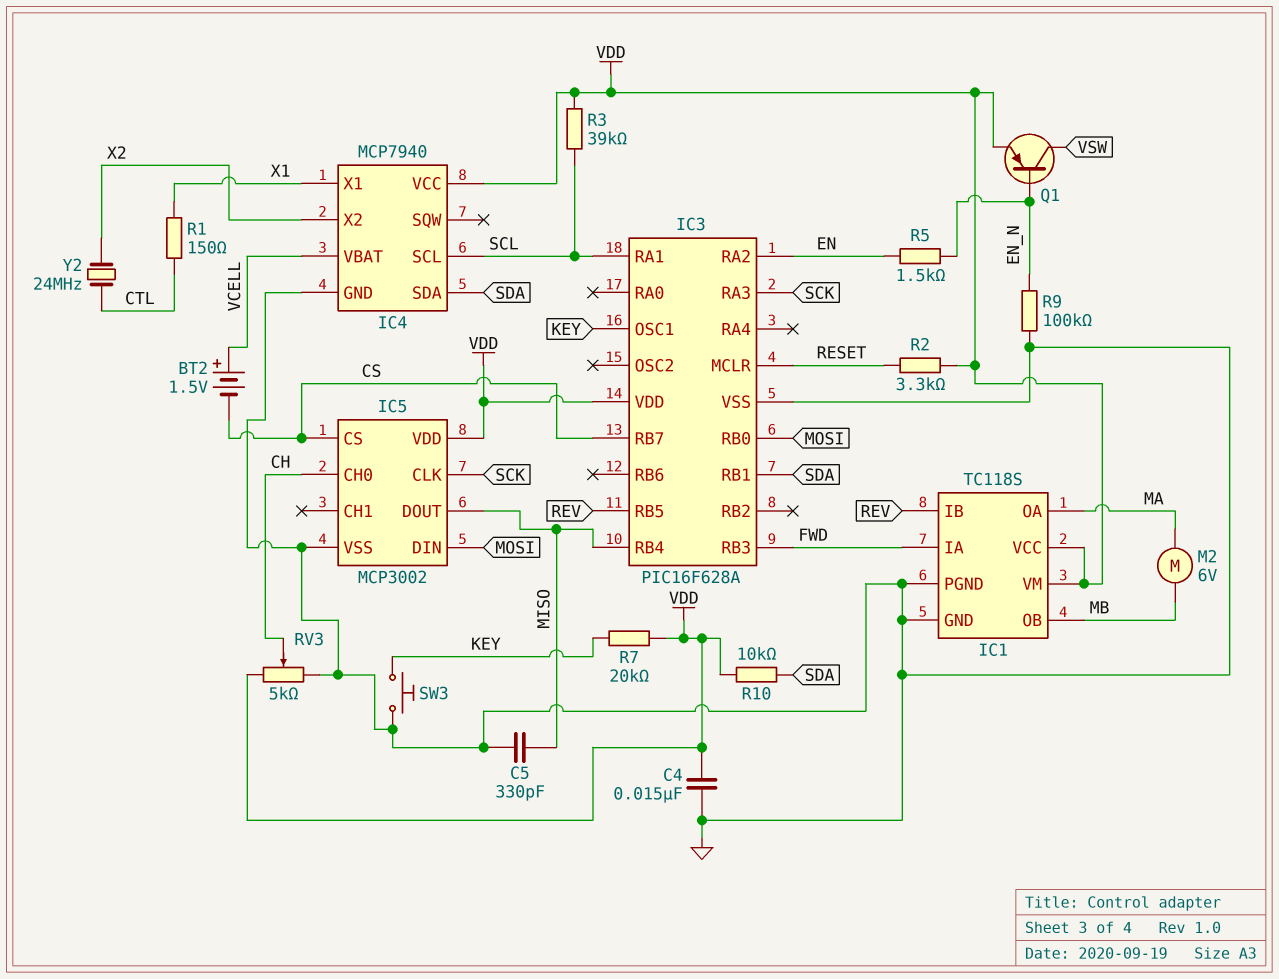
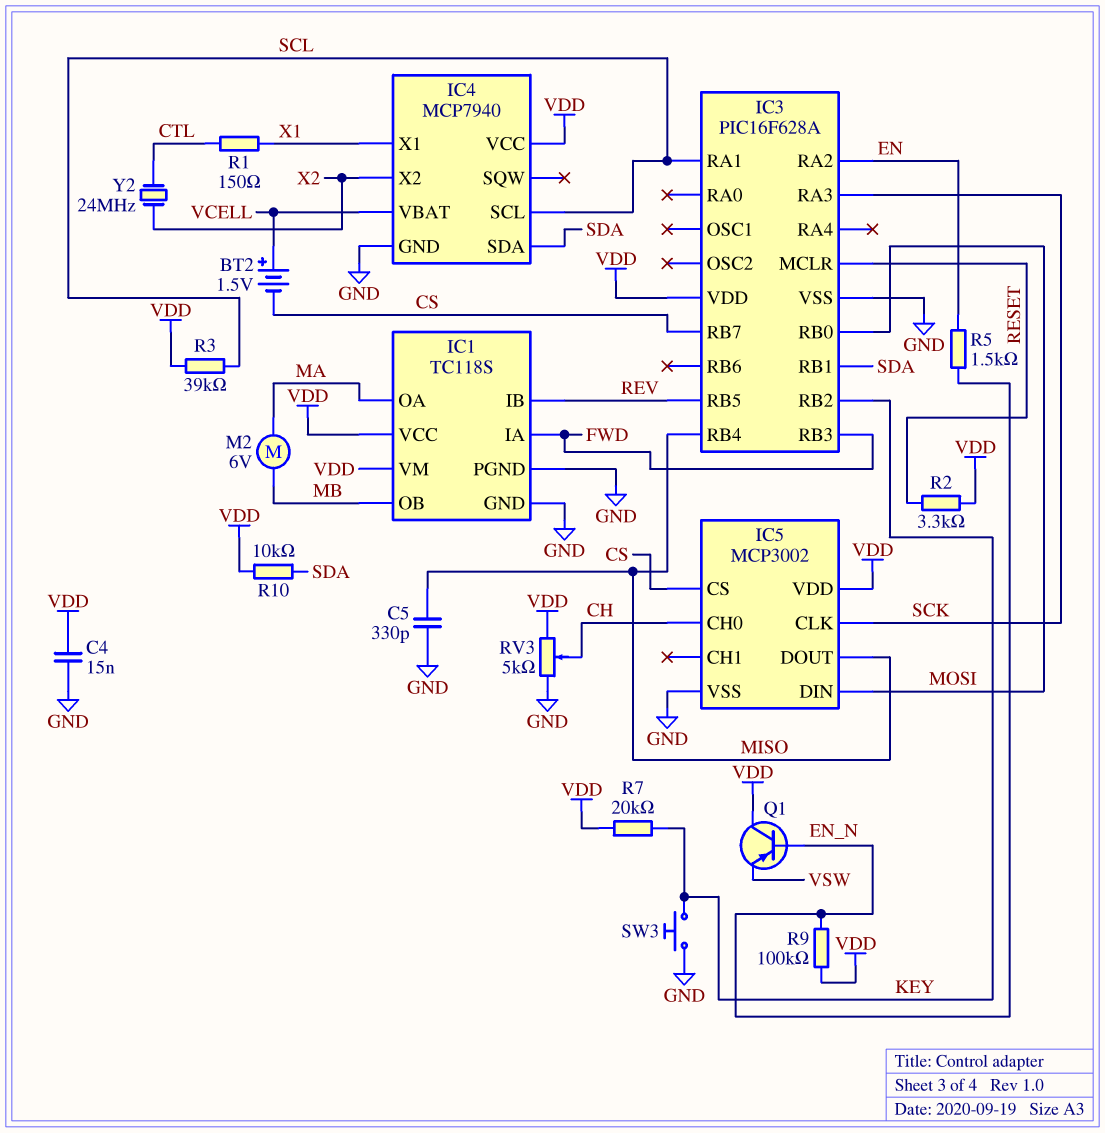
IC3 pin OSC1: KEY -> none
IC3 pin RB2: none -> KEY
Q1: PNP (B EN_N, C VSW, E VDD) -> PNP (B EN_N, C VDD, E VSW)
R9: 100k (EN_N, GND) -> 100k (EN_N, VDD)

